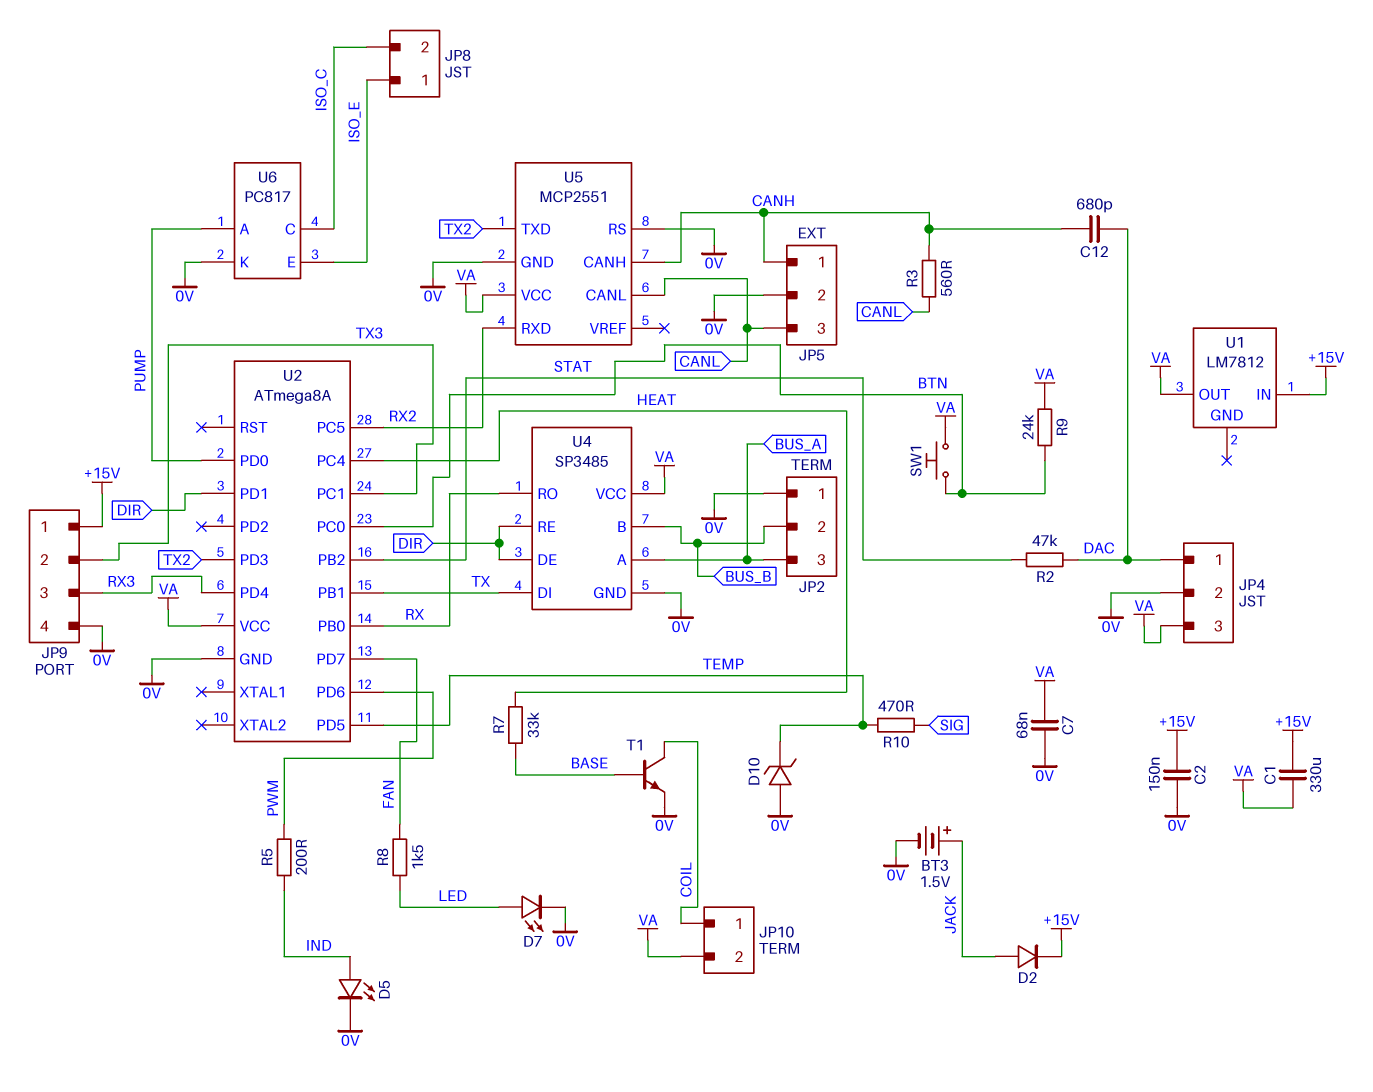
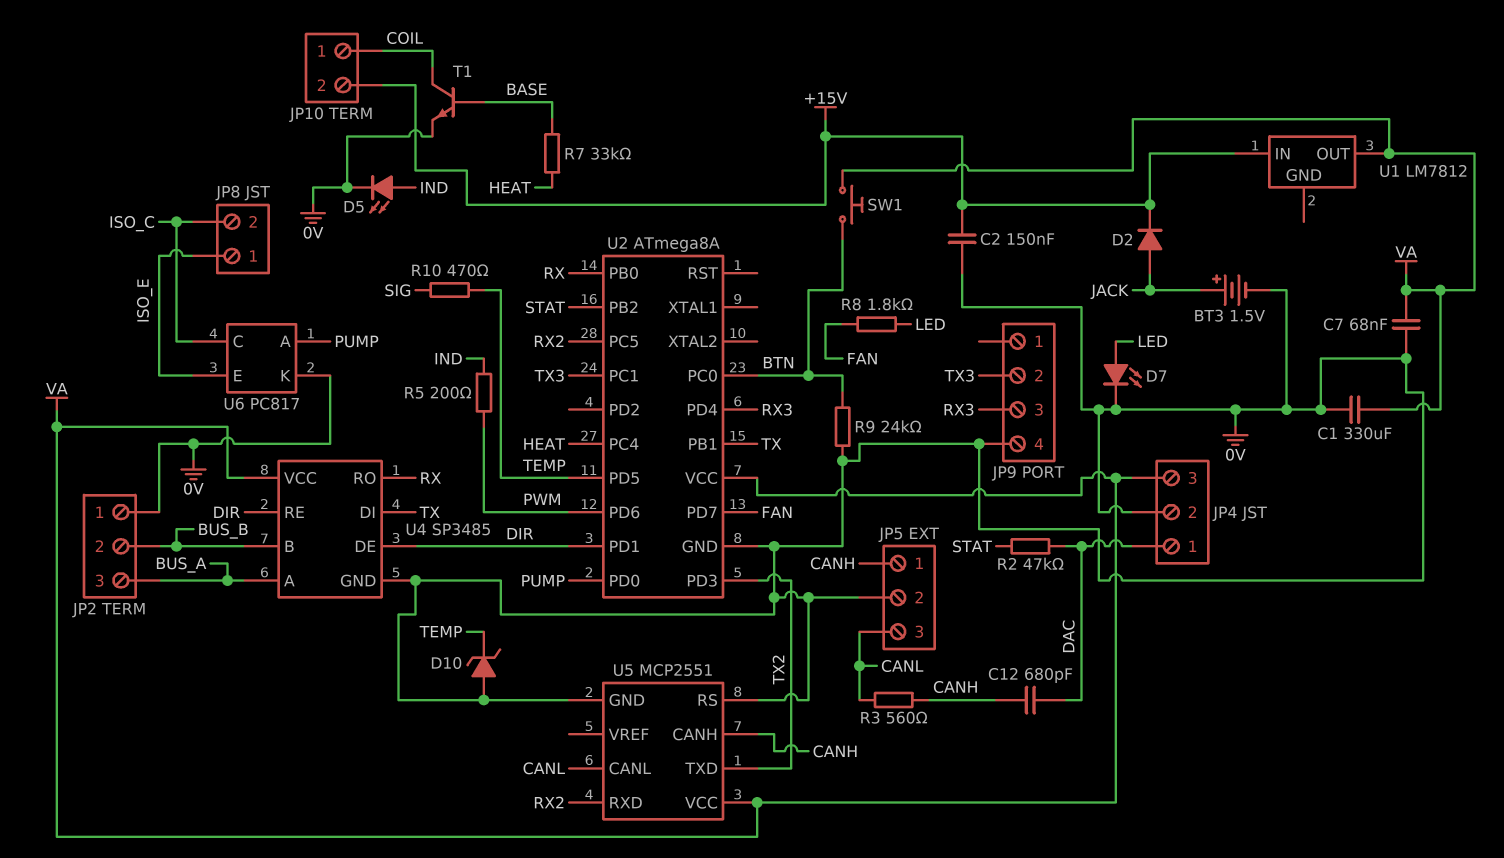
C1: 330uF (+15V, VA) -> 330uF (0V, VA)
JP9 pin 1: +15V -> none
JP10 pin 2: VA -> +15V
R8: 1.5k (FAN, LED) -> 1.8k (FAN, LED)
R9: 24k (BTN, VA) -> 24k (0V, BTN)

